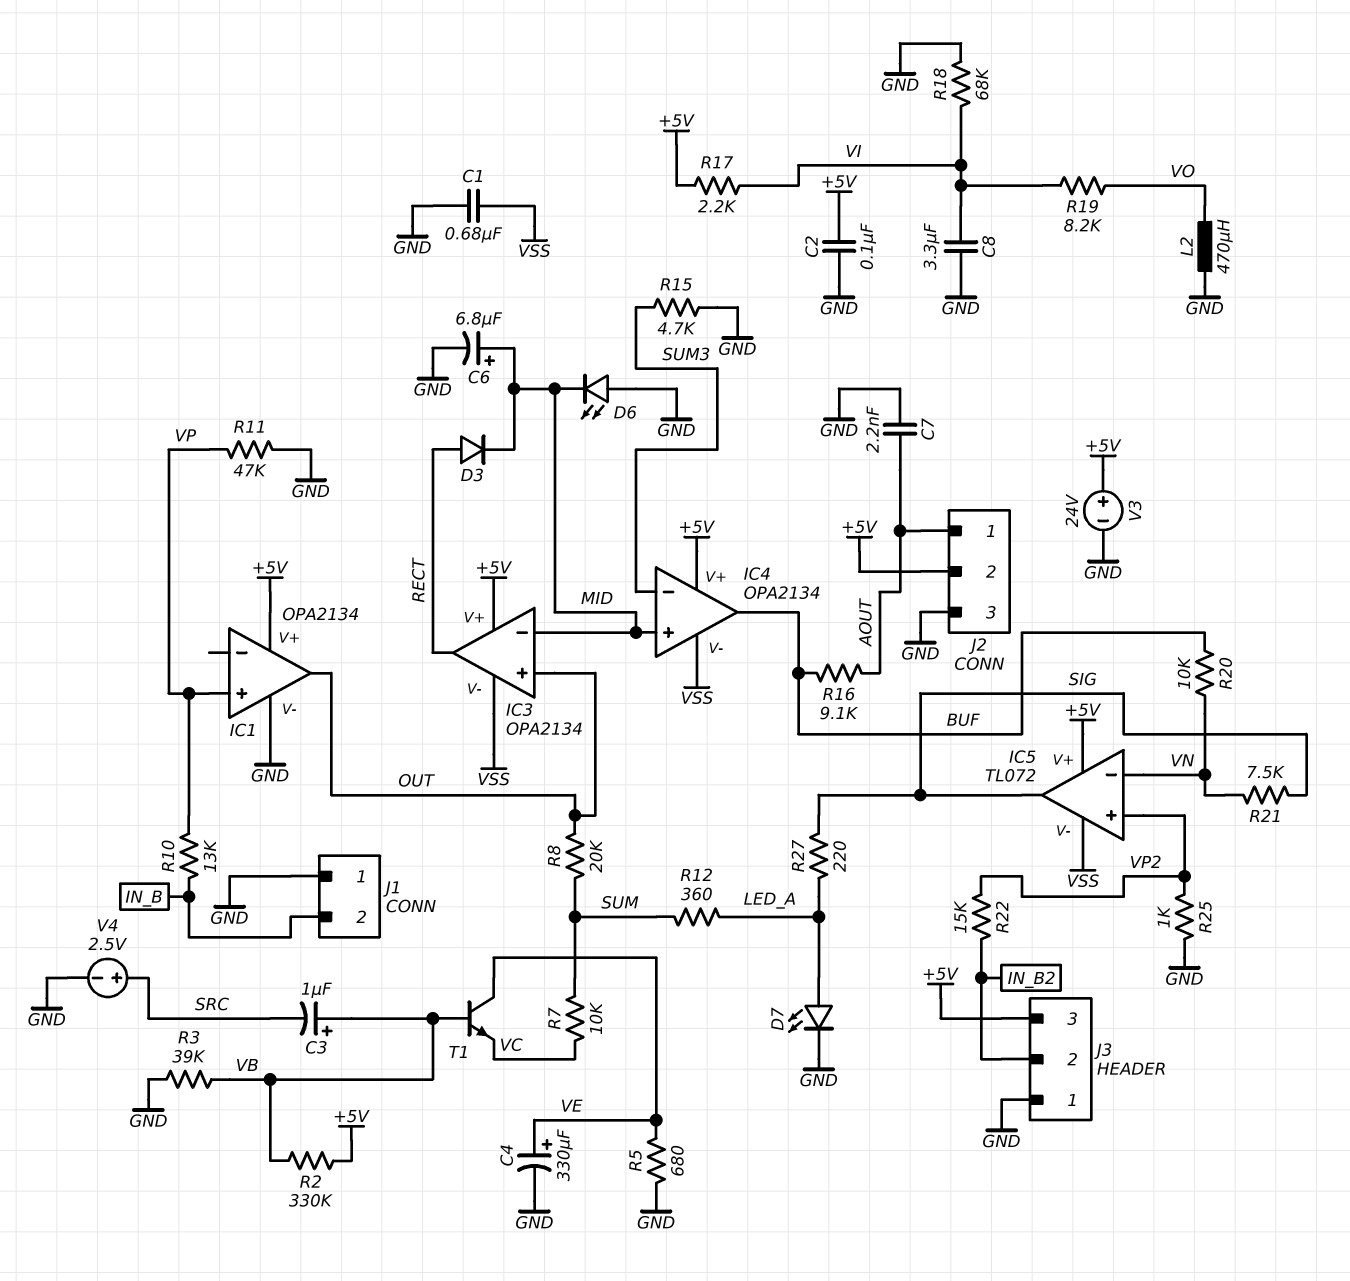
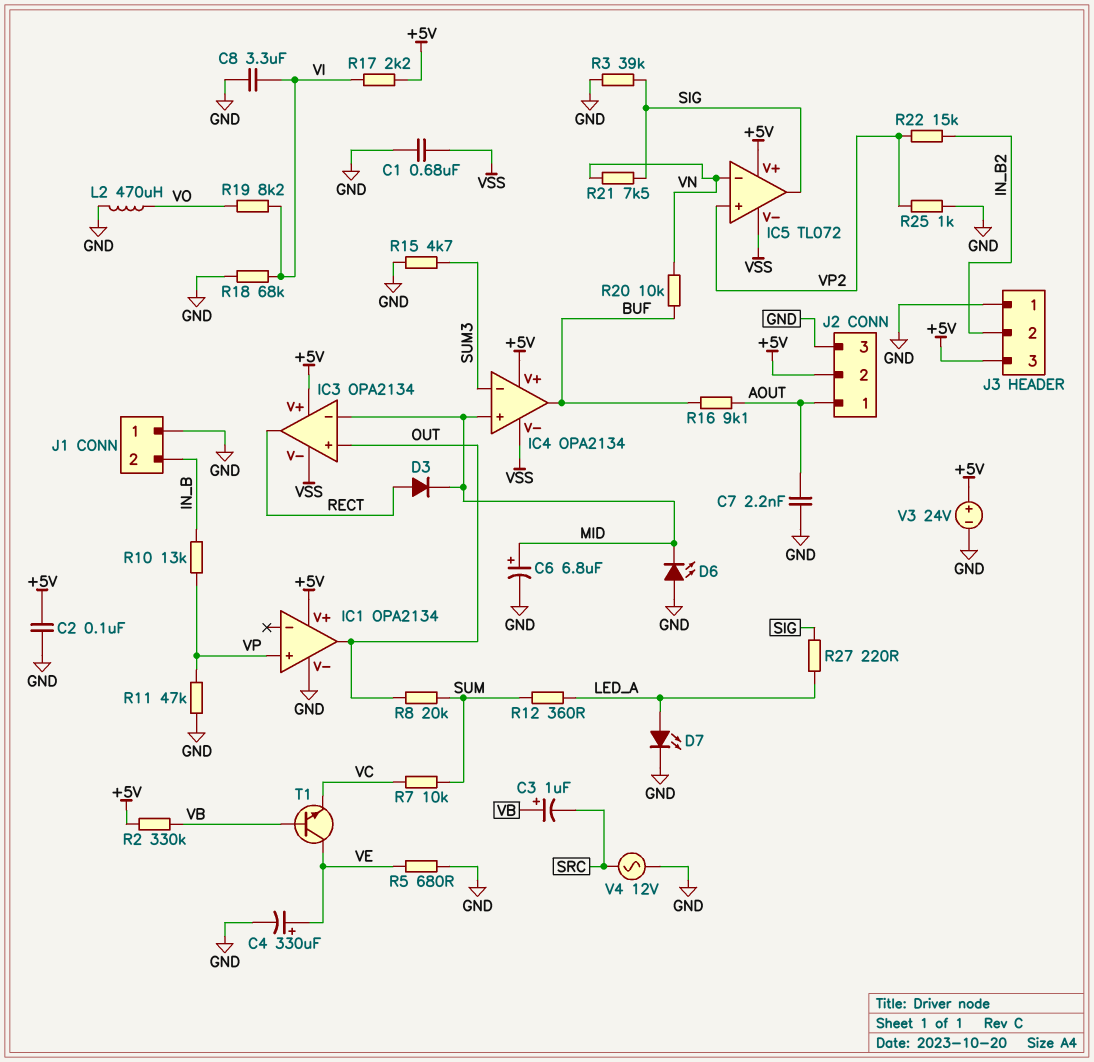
R3: 39k (GND, VB) -> 39k (GND, SIG)
V4: 2.5V (plus SRC, minus GND) -> AC 12V (GND, SRC)

